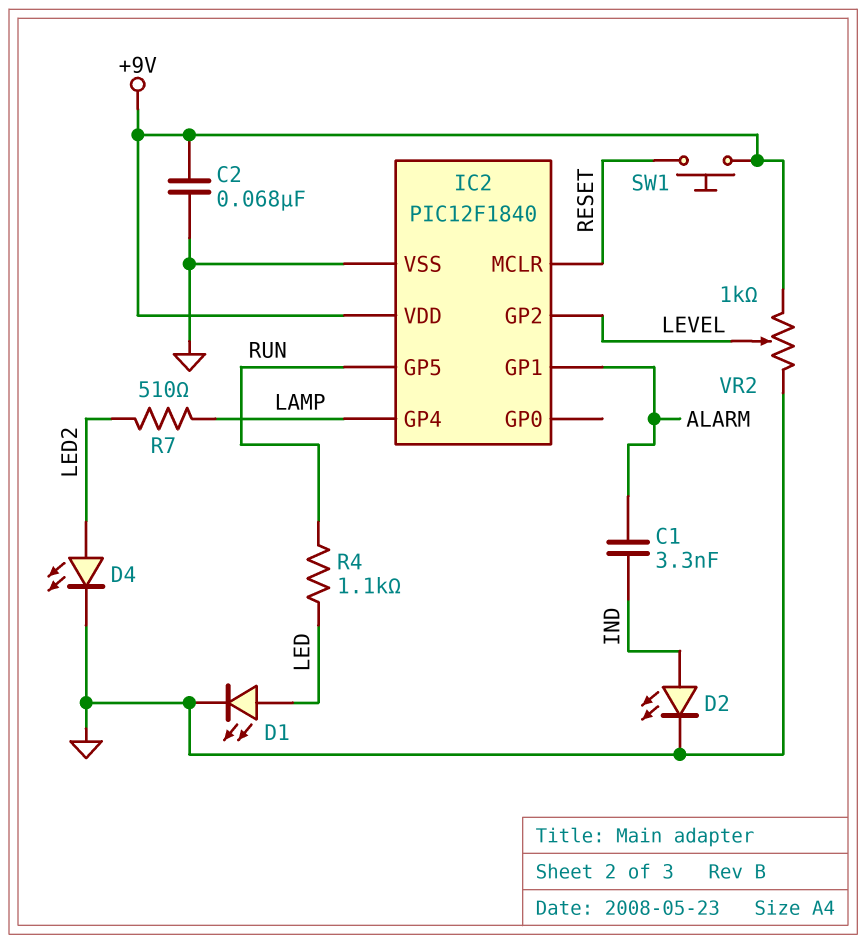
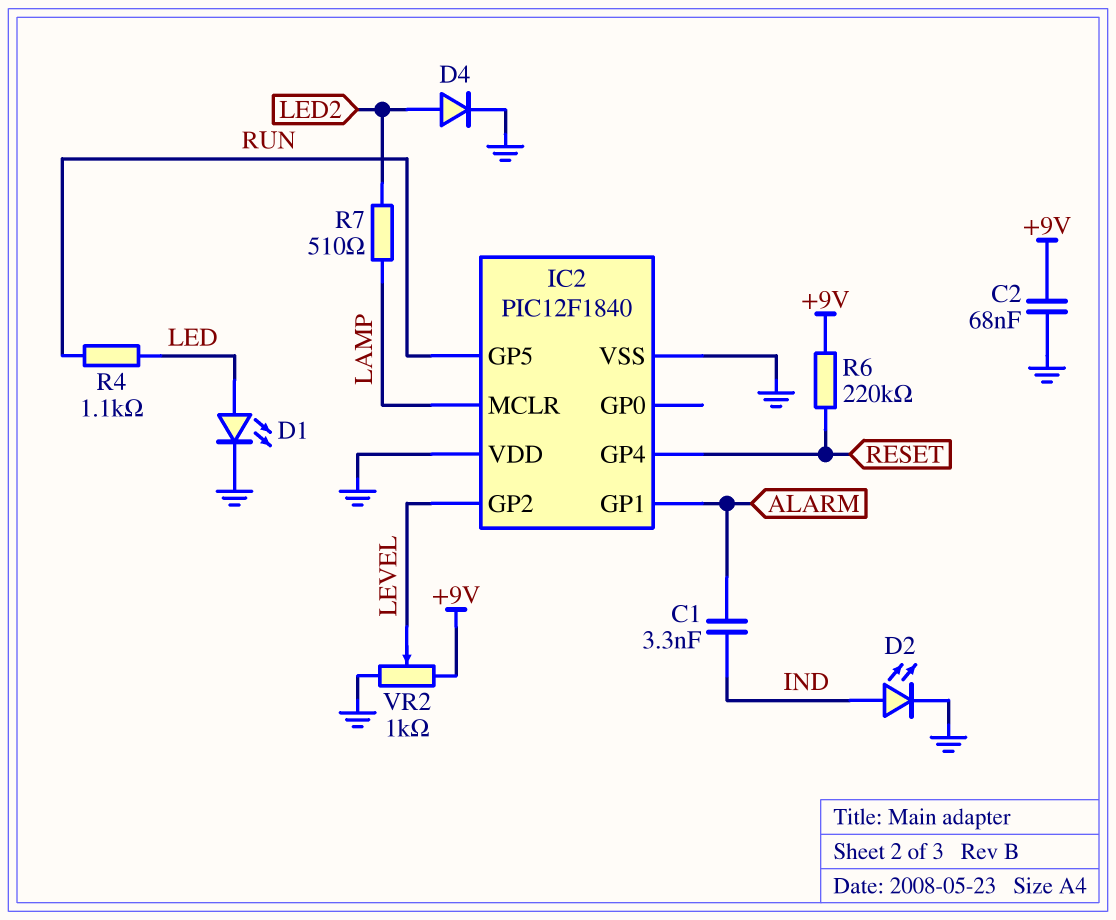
D4: LED (A LED2, K GND) -> diode (A LED2, K GND)
IC2 pin GP4: LAMP -> RESET
IC2 pin MCLR: RESET -> LAMP
IC2 pin VDD: +9V -> GND
R6: none -> 220k (+9V, RESET)
SW1: button (+9V, RESET) -> none

